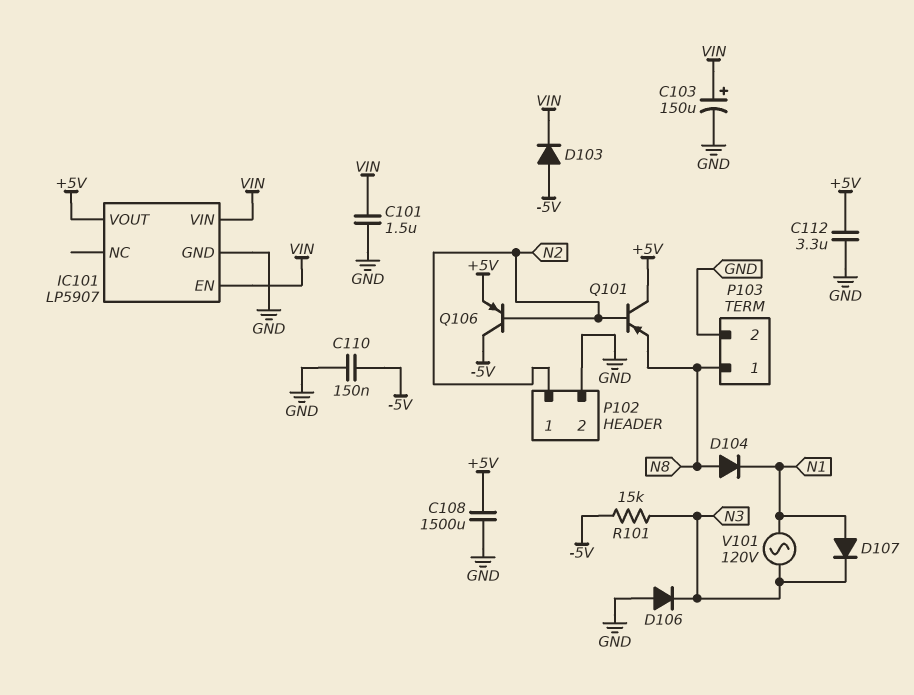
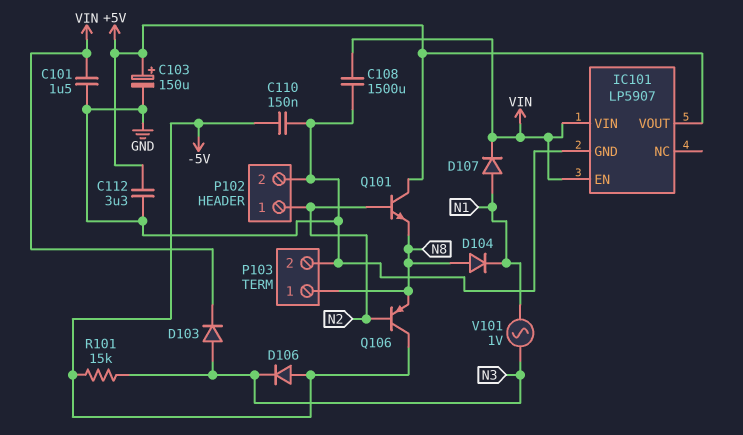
C103: 150uF (plus VIN, minus GND) -> 150uF (plus +5V, minus GND)
C108: 1500uF (+5V, GND) -> 1500uF (GND, VIN)
D103: diode (A -5V, K VIN) -> diode (A N3, K VIN)
D106: diode (A GND, K N3) -> diode (A -5V, K N3)
D107: diode (A N1, K N3) -> diode (A N1, K VIN)
Q101: PNP (B N2, C +5V, E N8) -> NPN (B N2, C +5V, E N8)
Q106: PNP (B N2, C -5V, E +5V) -> PNP (B N2, C -5V, E N8)
V101: AC 120V (N1, N3) -> AC 1V (N1, N3)

